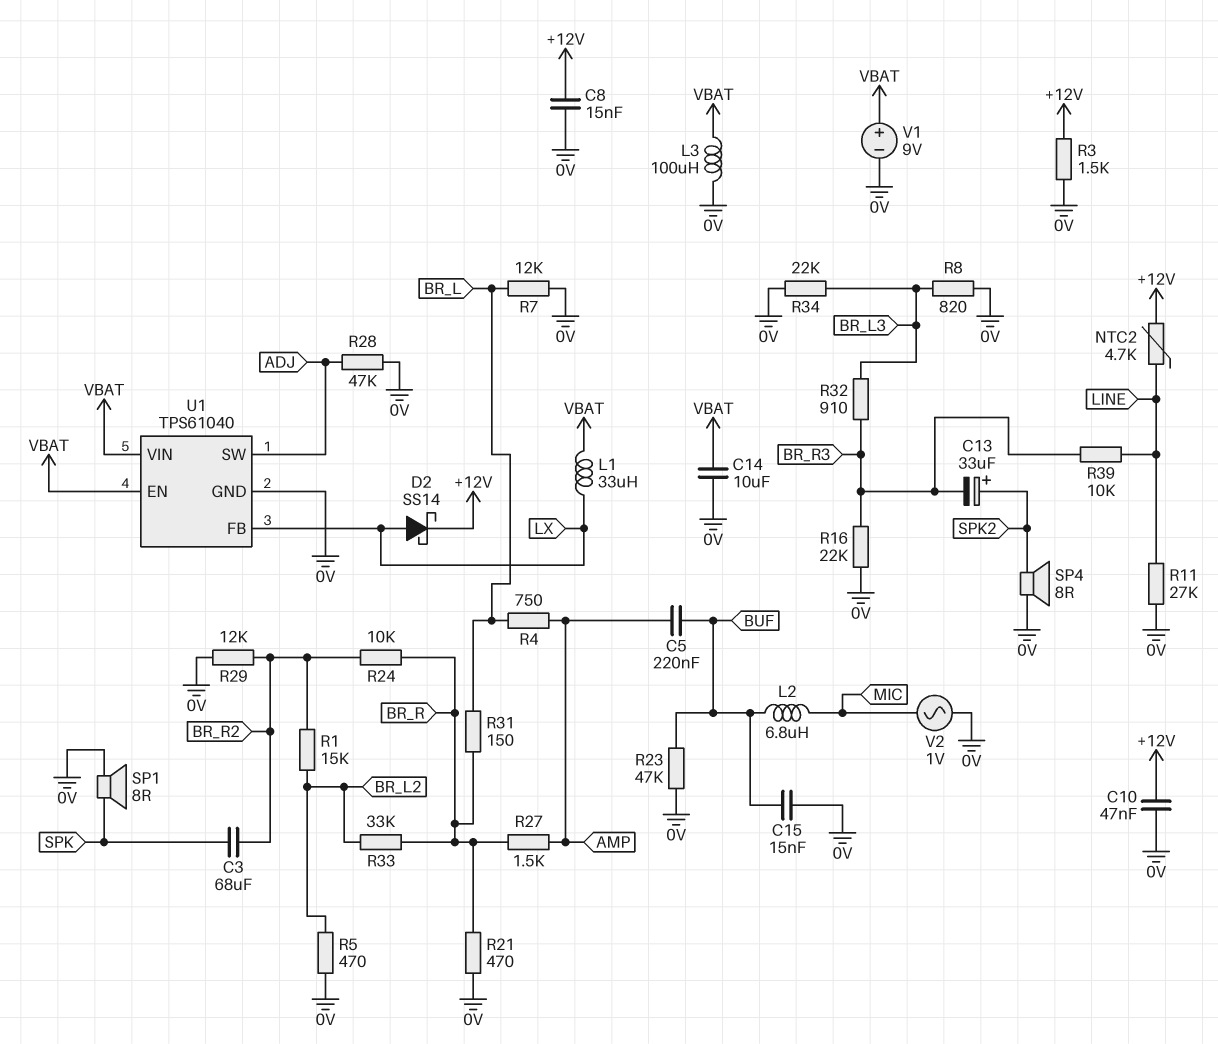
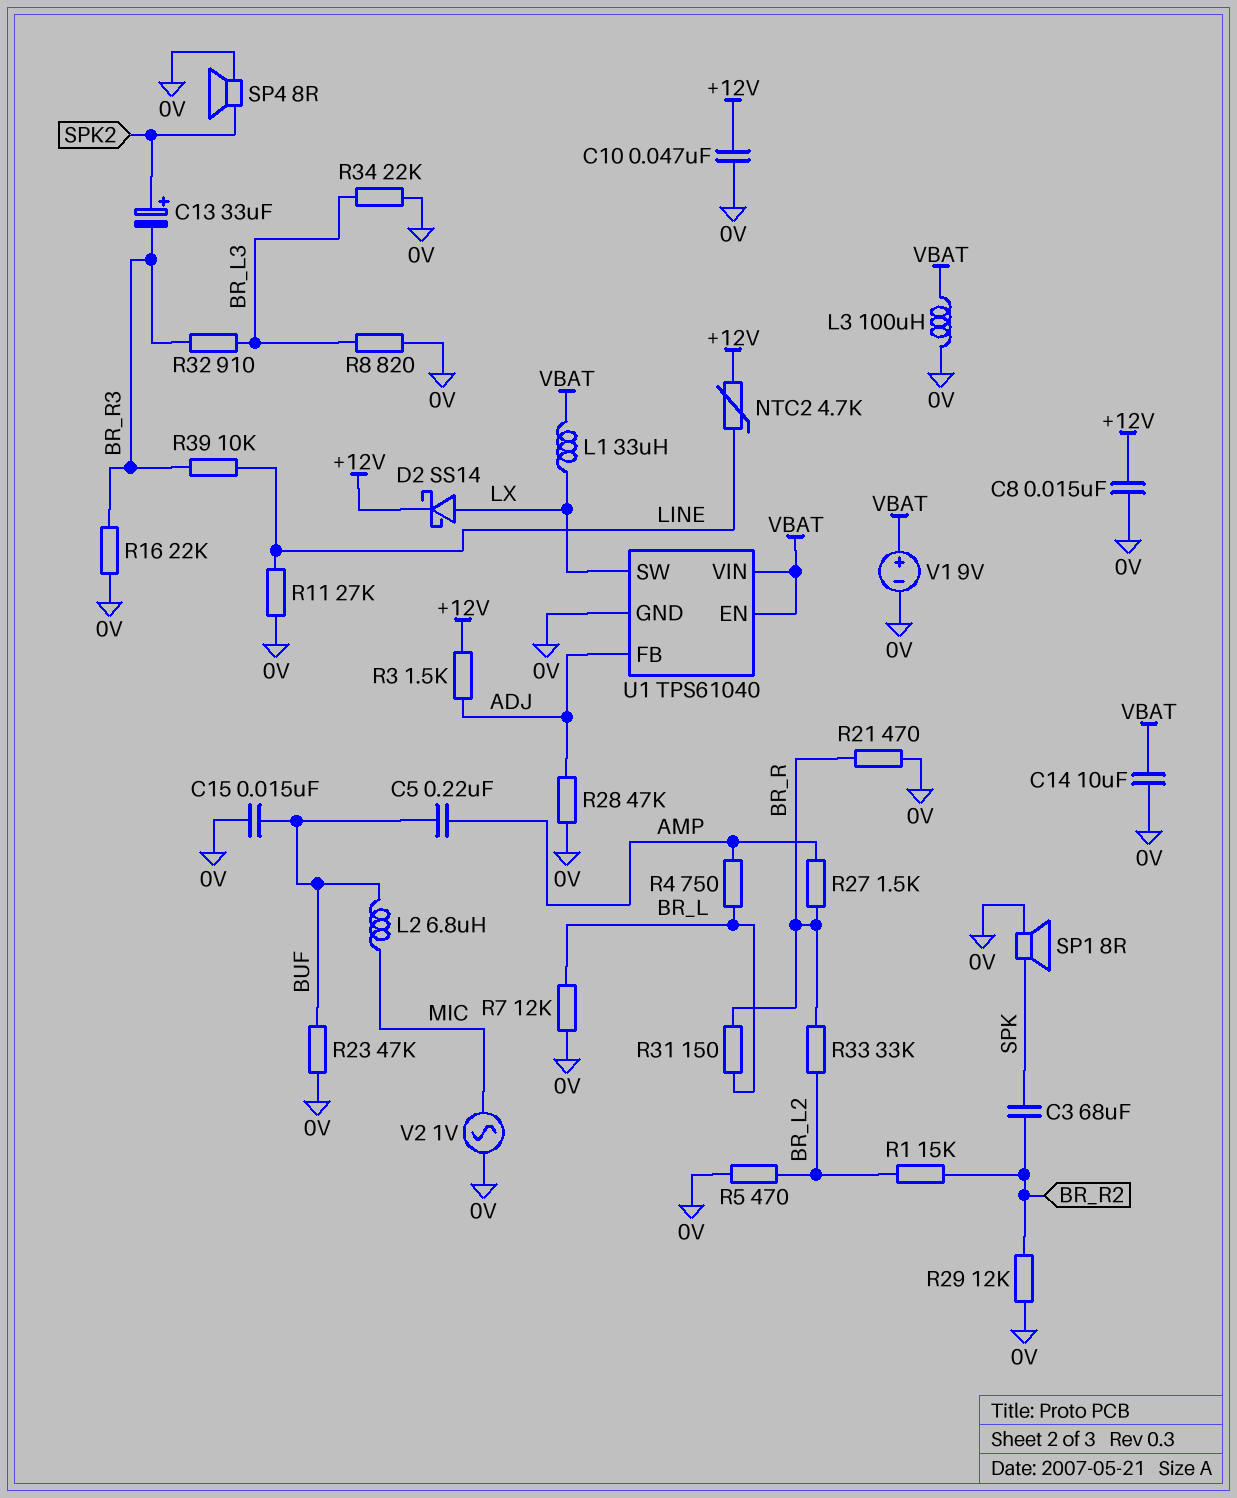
R3: 1.5k (+12V, 0V) -> 1.5k (+12V, ADJ)
R24: 10k (BR_R, BR_R2) -> none
U1 pin FB: LX -> ADJ
U1 pin SW: ADJ -> LX

